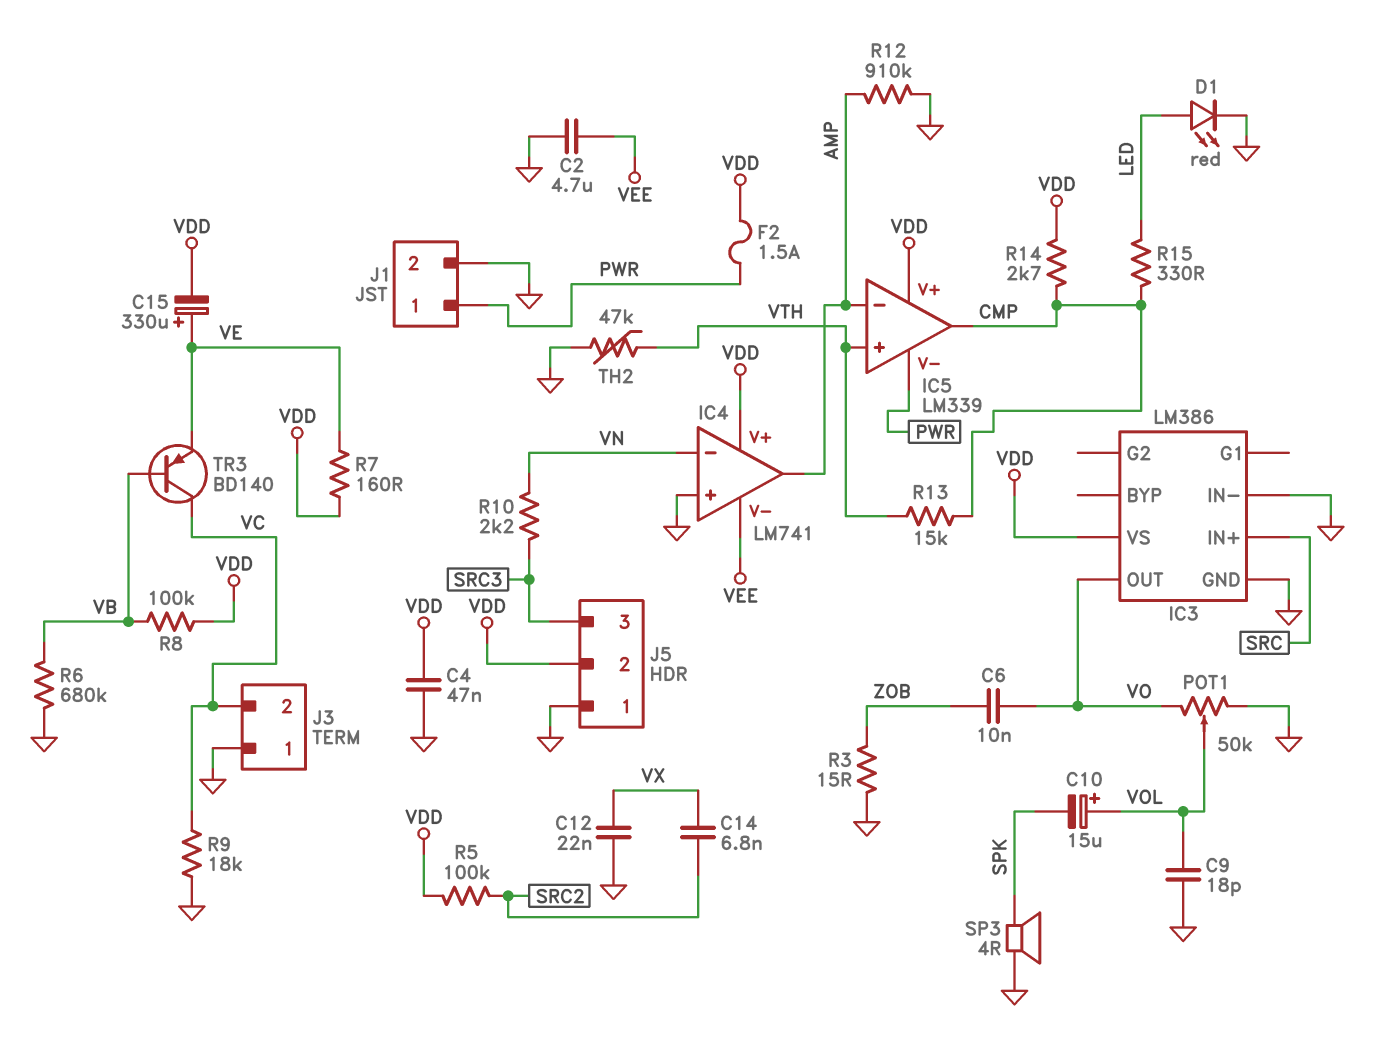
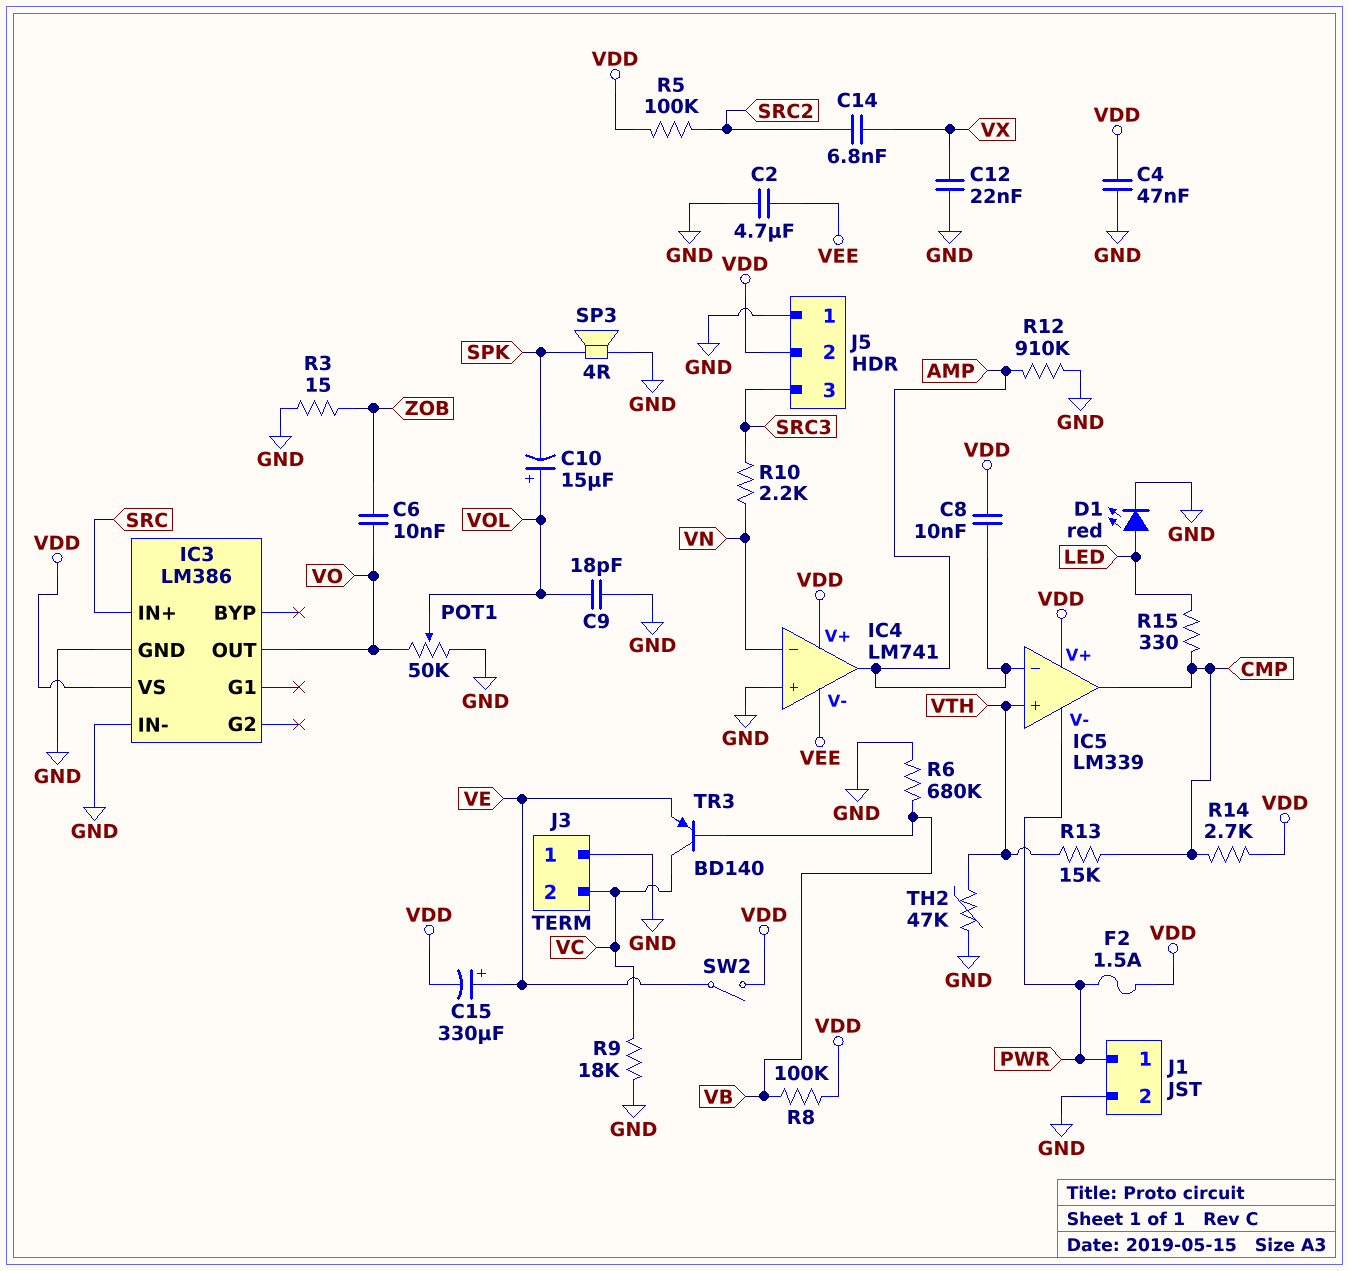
C8: none -> 10nF (AMP, VDD)
R7: 160 (VDD, VE) -> none
SW2: none -> switch (VDD, VE)

